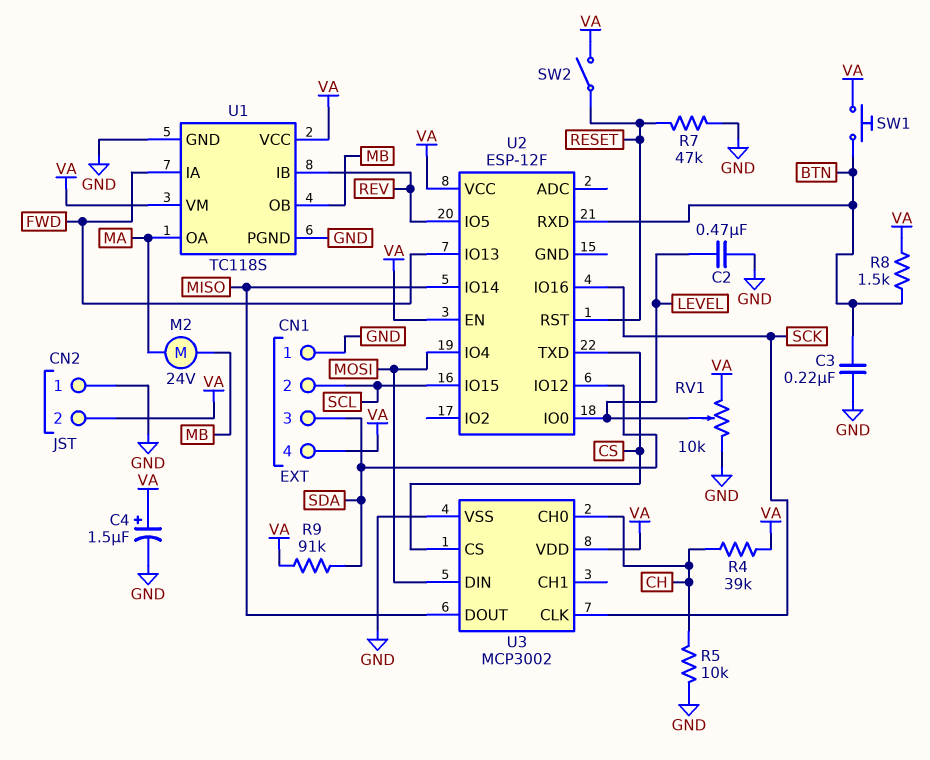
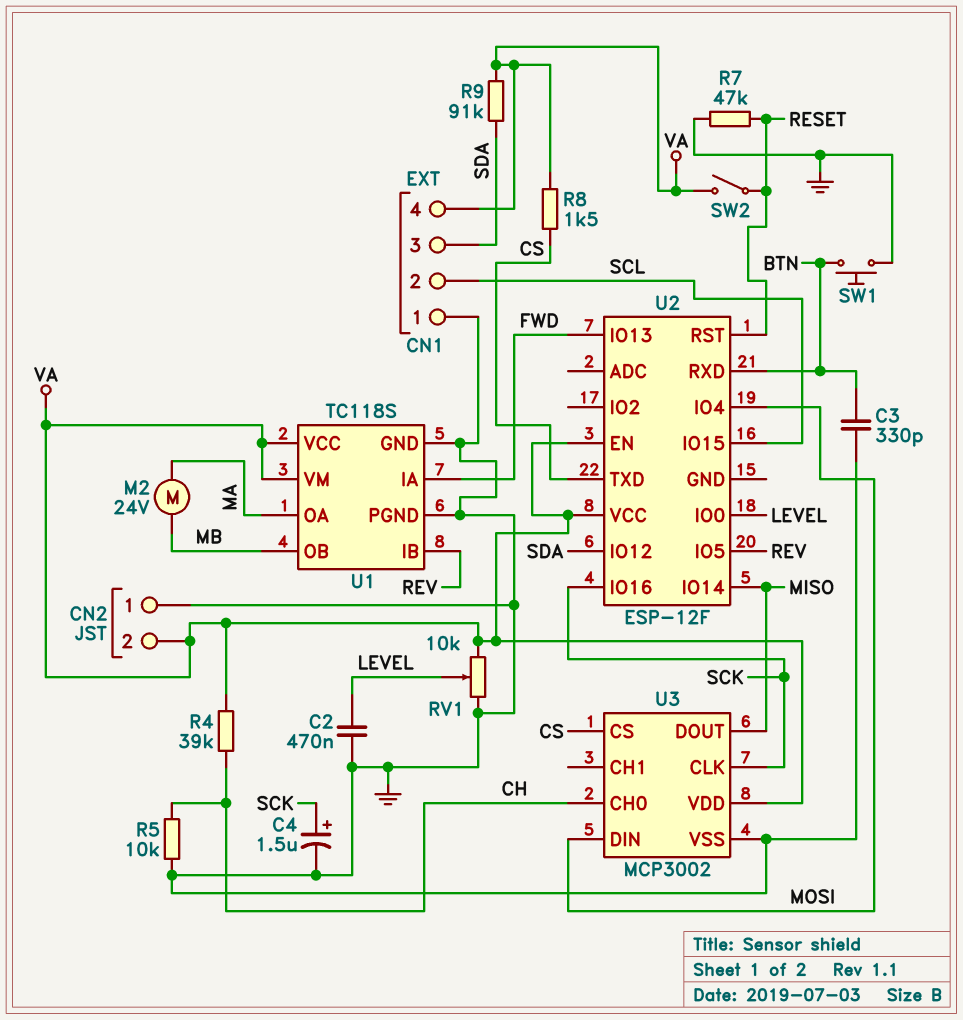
C3: 220nF (BTN, GND) -> 330pF (BTN, GND)
C4: 1.5uF (plus VA, minus GND) -> 1.5uF (plus SCK, minus GND)
R8: 1.5k (BTN, VA) -> 1.5k (CS, VA)
SW1: button (BTN, VA) -> button (BTN, GND)

